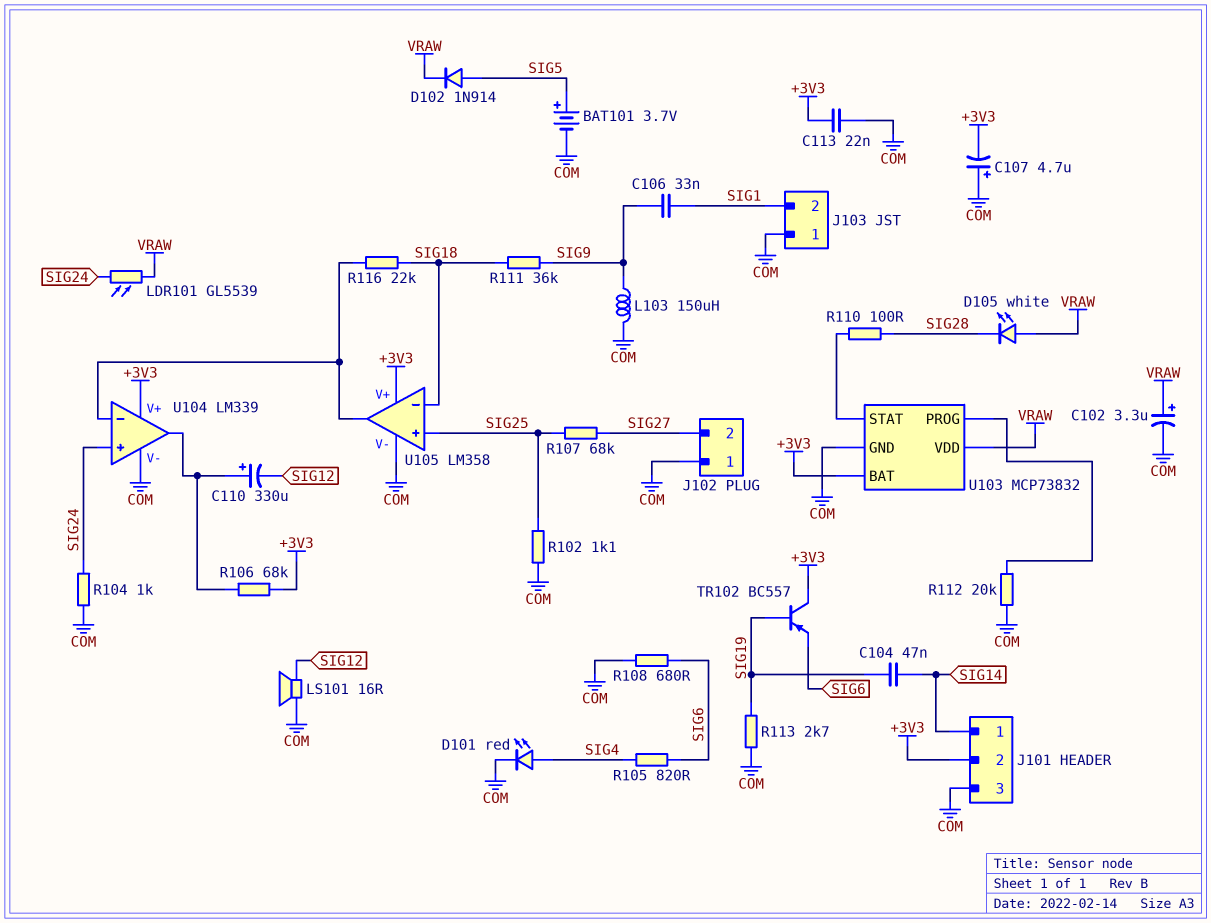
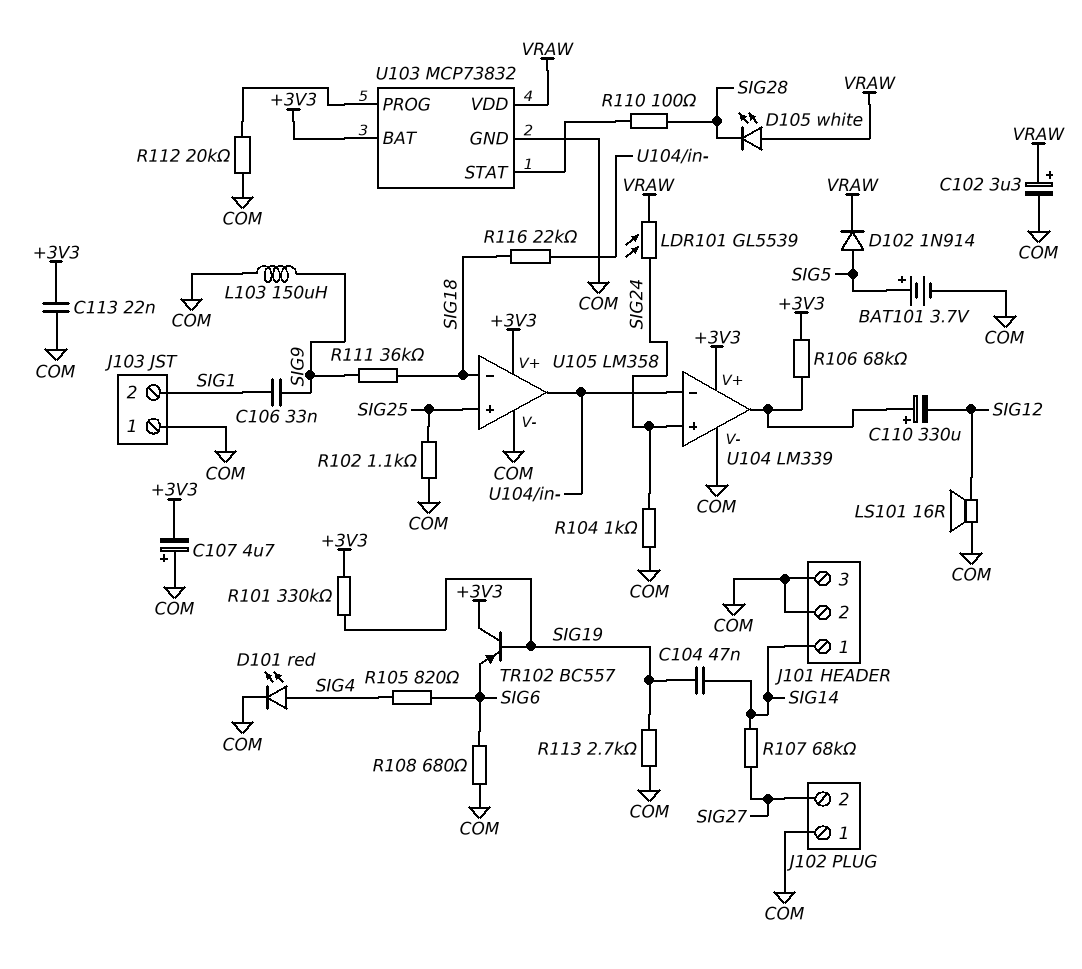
J101 pin 2: +3V3 -> COM
R101: none -> 330k (+3V3, SIG19)
R107: 68k (SIG25, SIG27) -> 68k (SIG14, SIG27)

